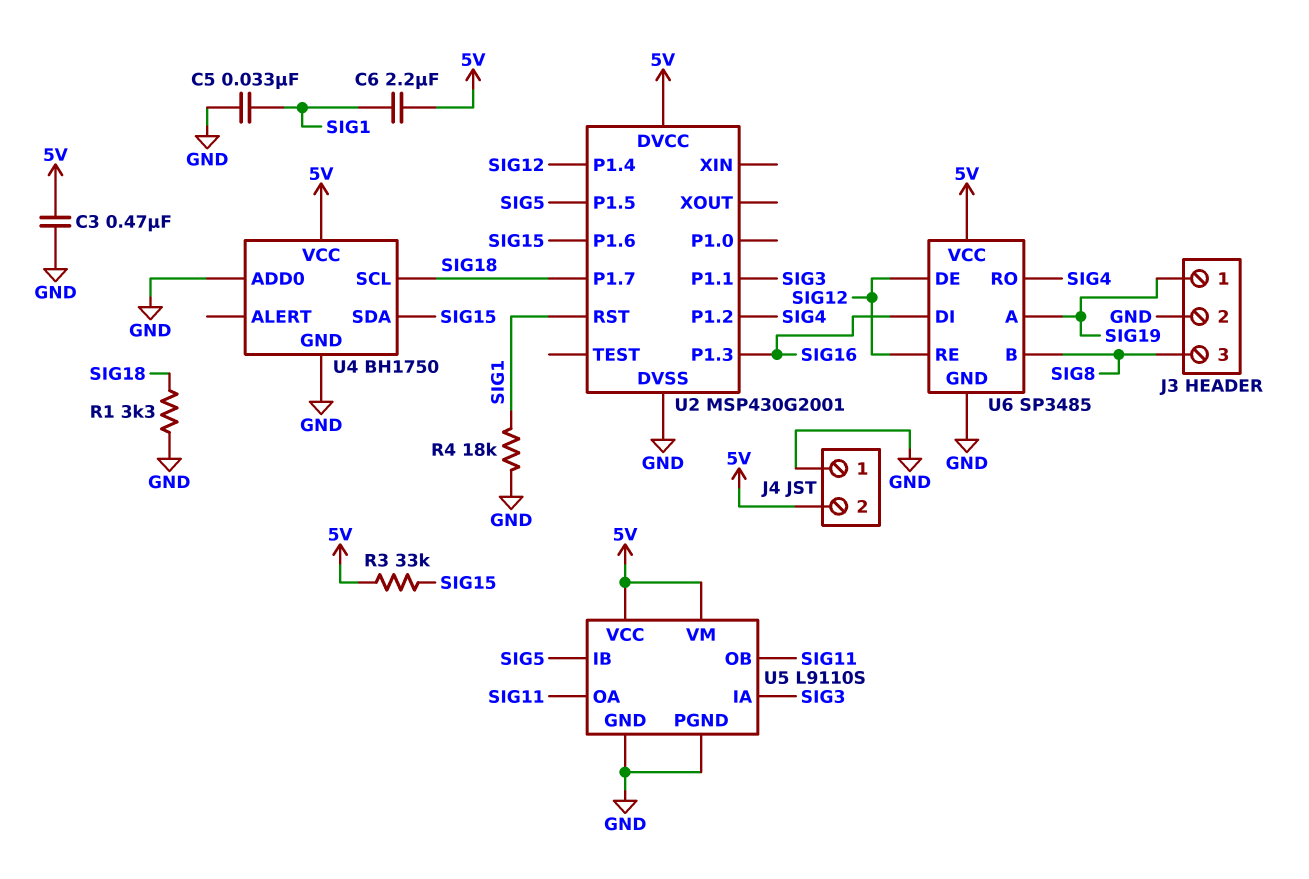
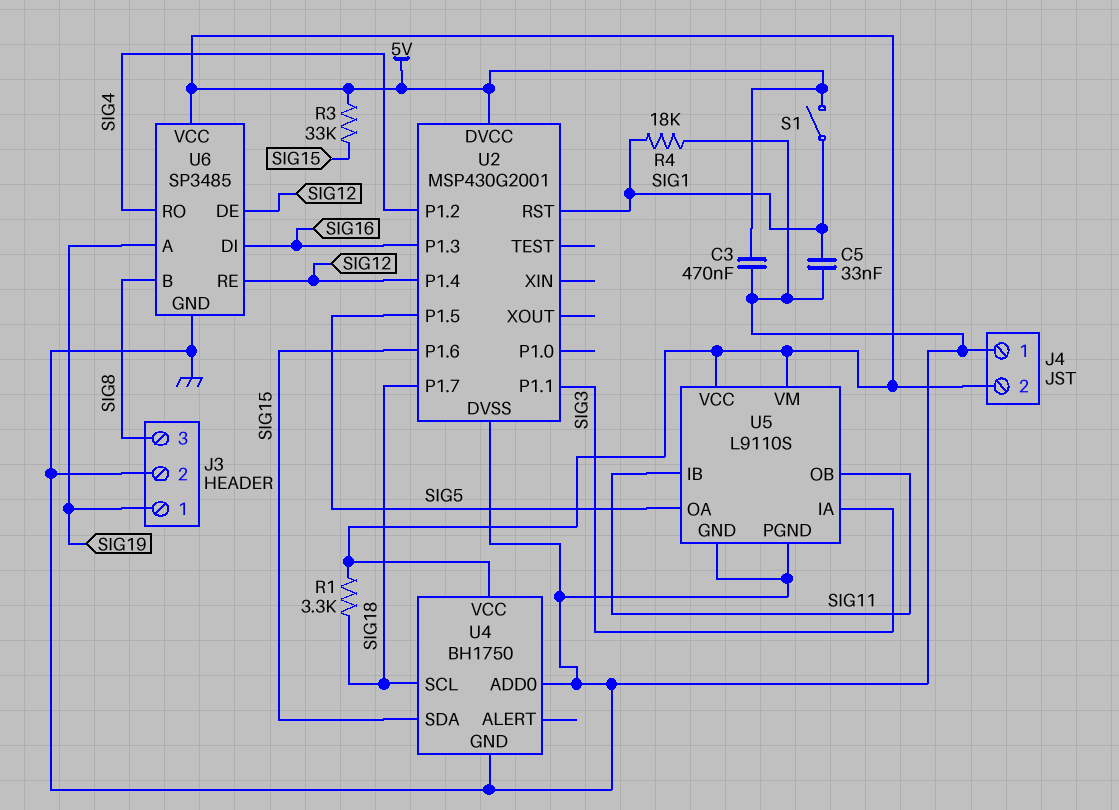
C6: 2.2uF (5V, SIG1) -> none
R1: 3.3k (GND, SIG18) -> 3.3k (5V, SIG18)
S1: none -> switch (5V, SIG1)
U5 pin IB: SIG5 -> SIG11
U5 pin OA: SIG11 -> SIG5

